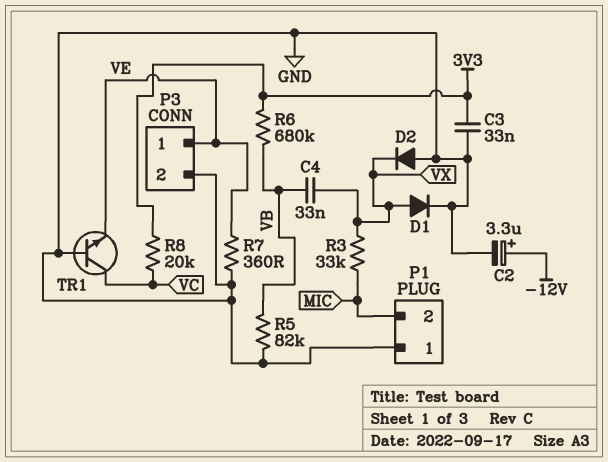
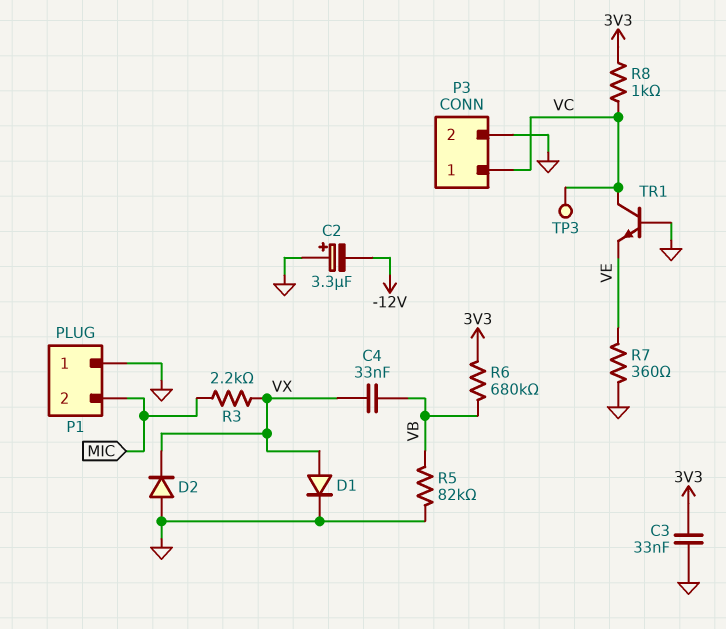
C2: 3.3uF (plus -12V, minus GND) -> 3.3uF (plus GND, minus -12V)
P3 pin 1: VE -> VC
R3: 33k (MIC, VX) -> 2.2k (MIC, VX)
R8: 20k (3V3, VC) -> 1k (3V3, VC)
TP3: none -> test point (VC)

